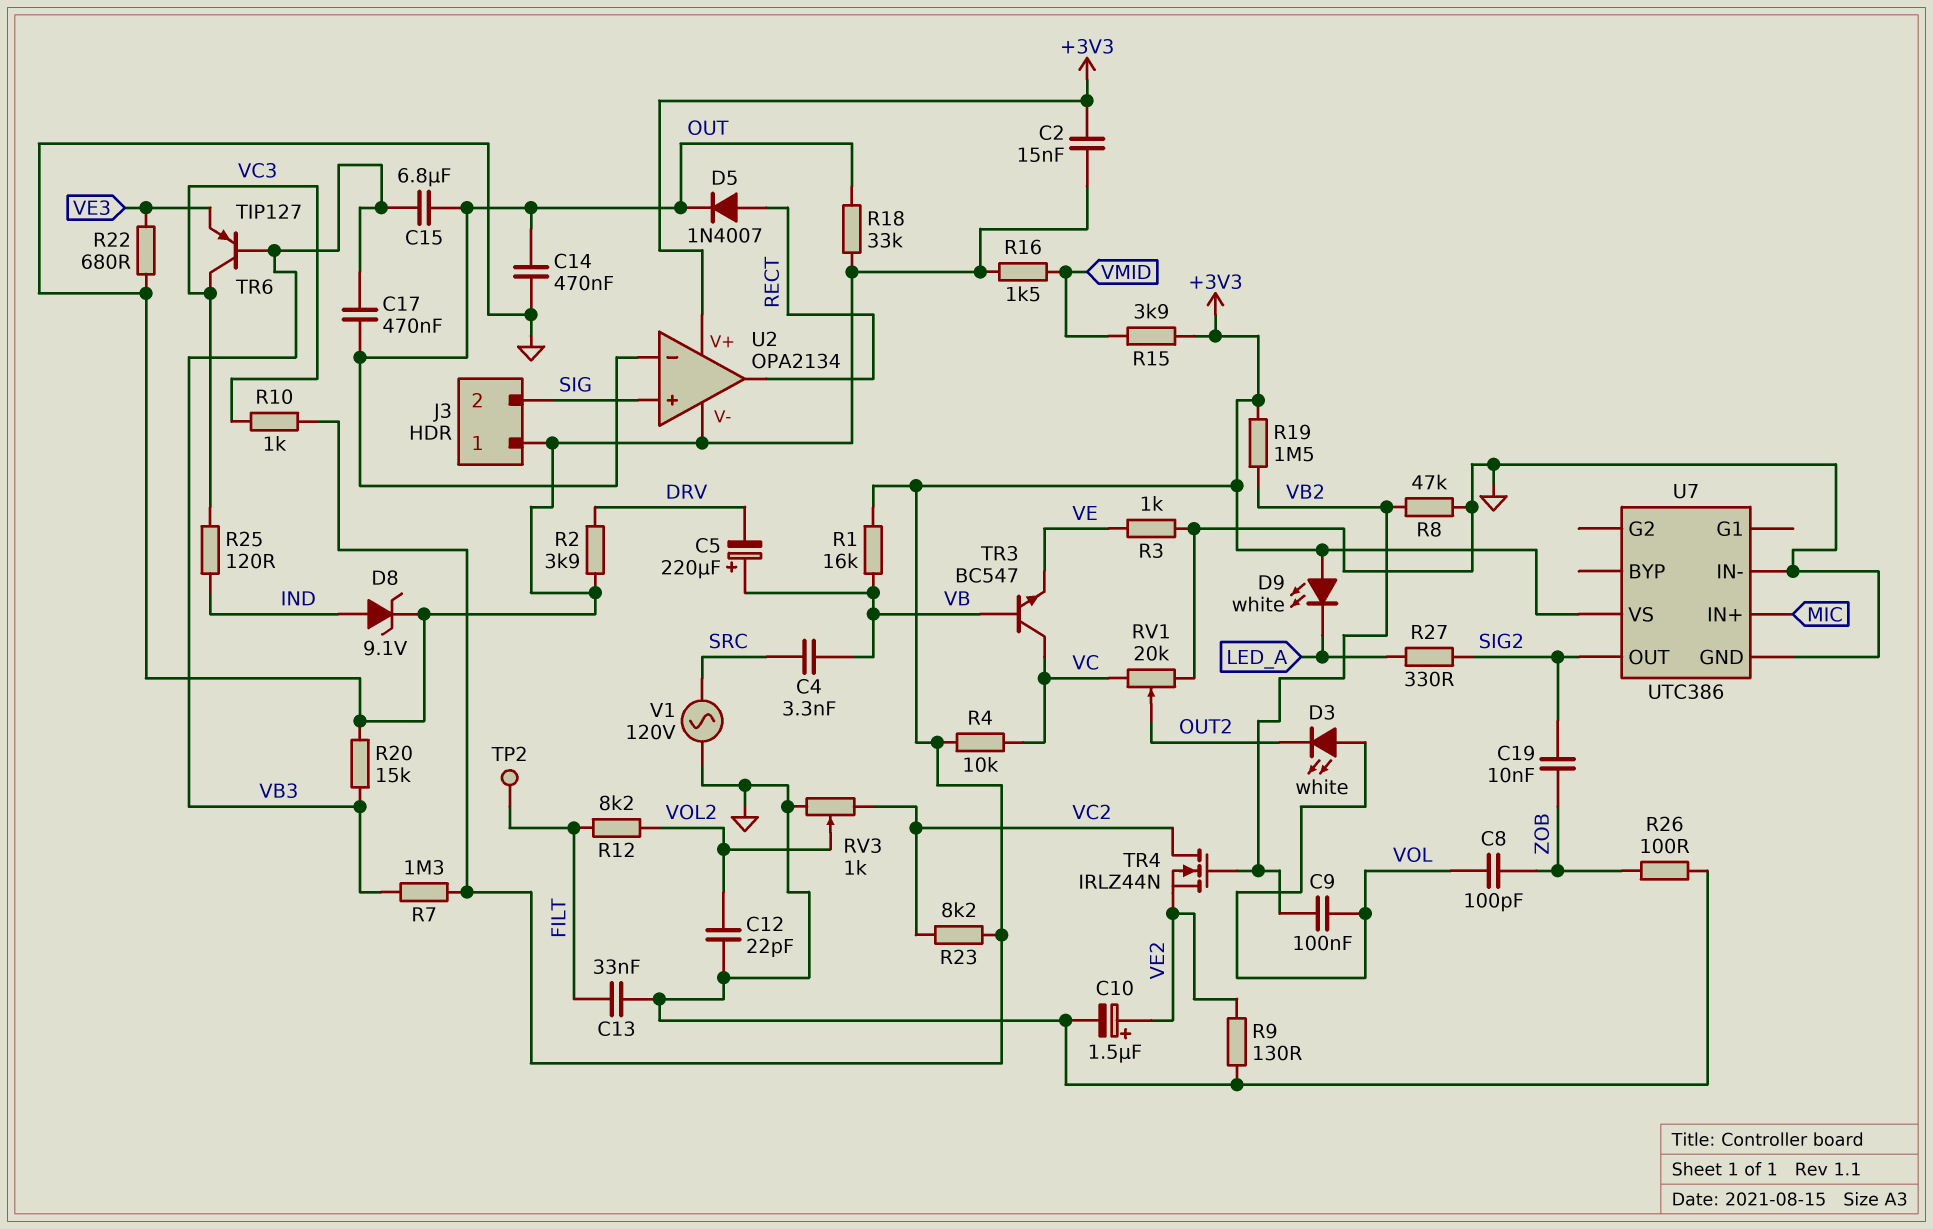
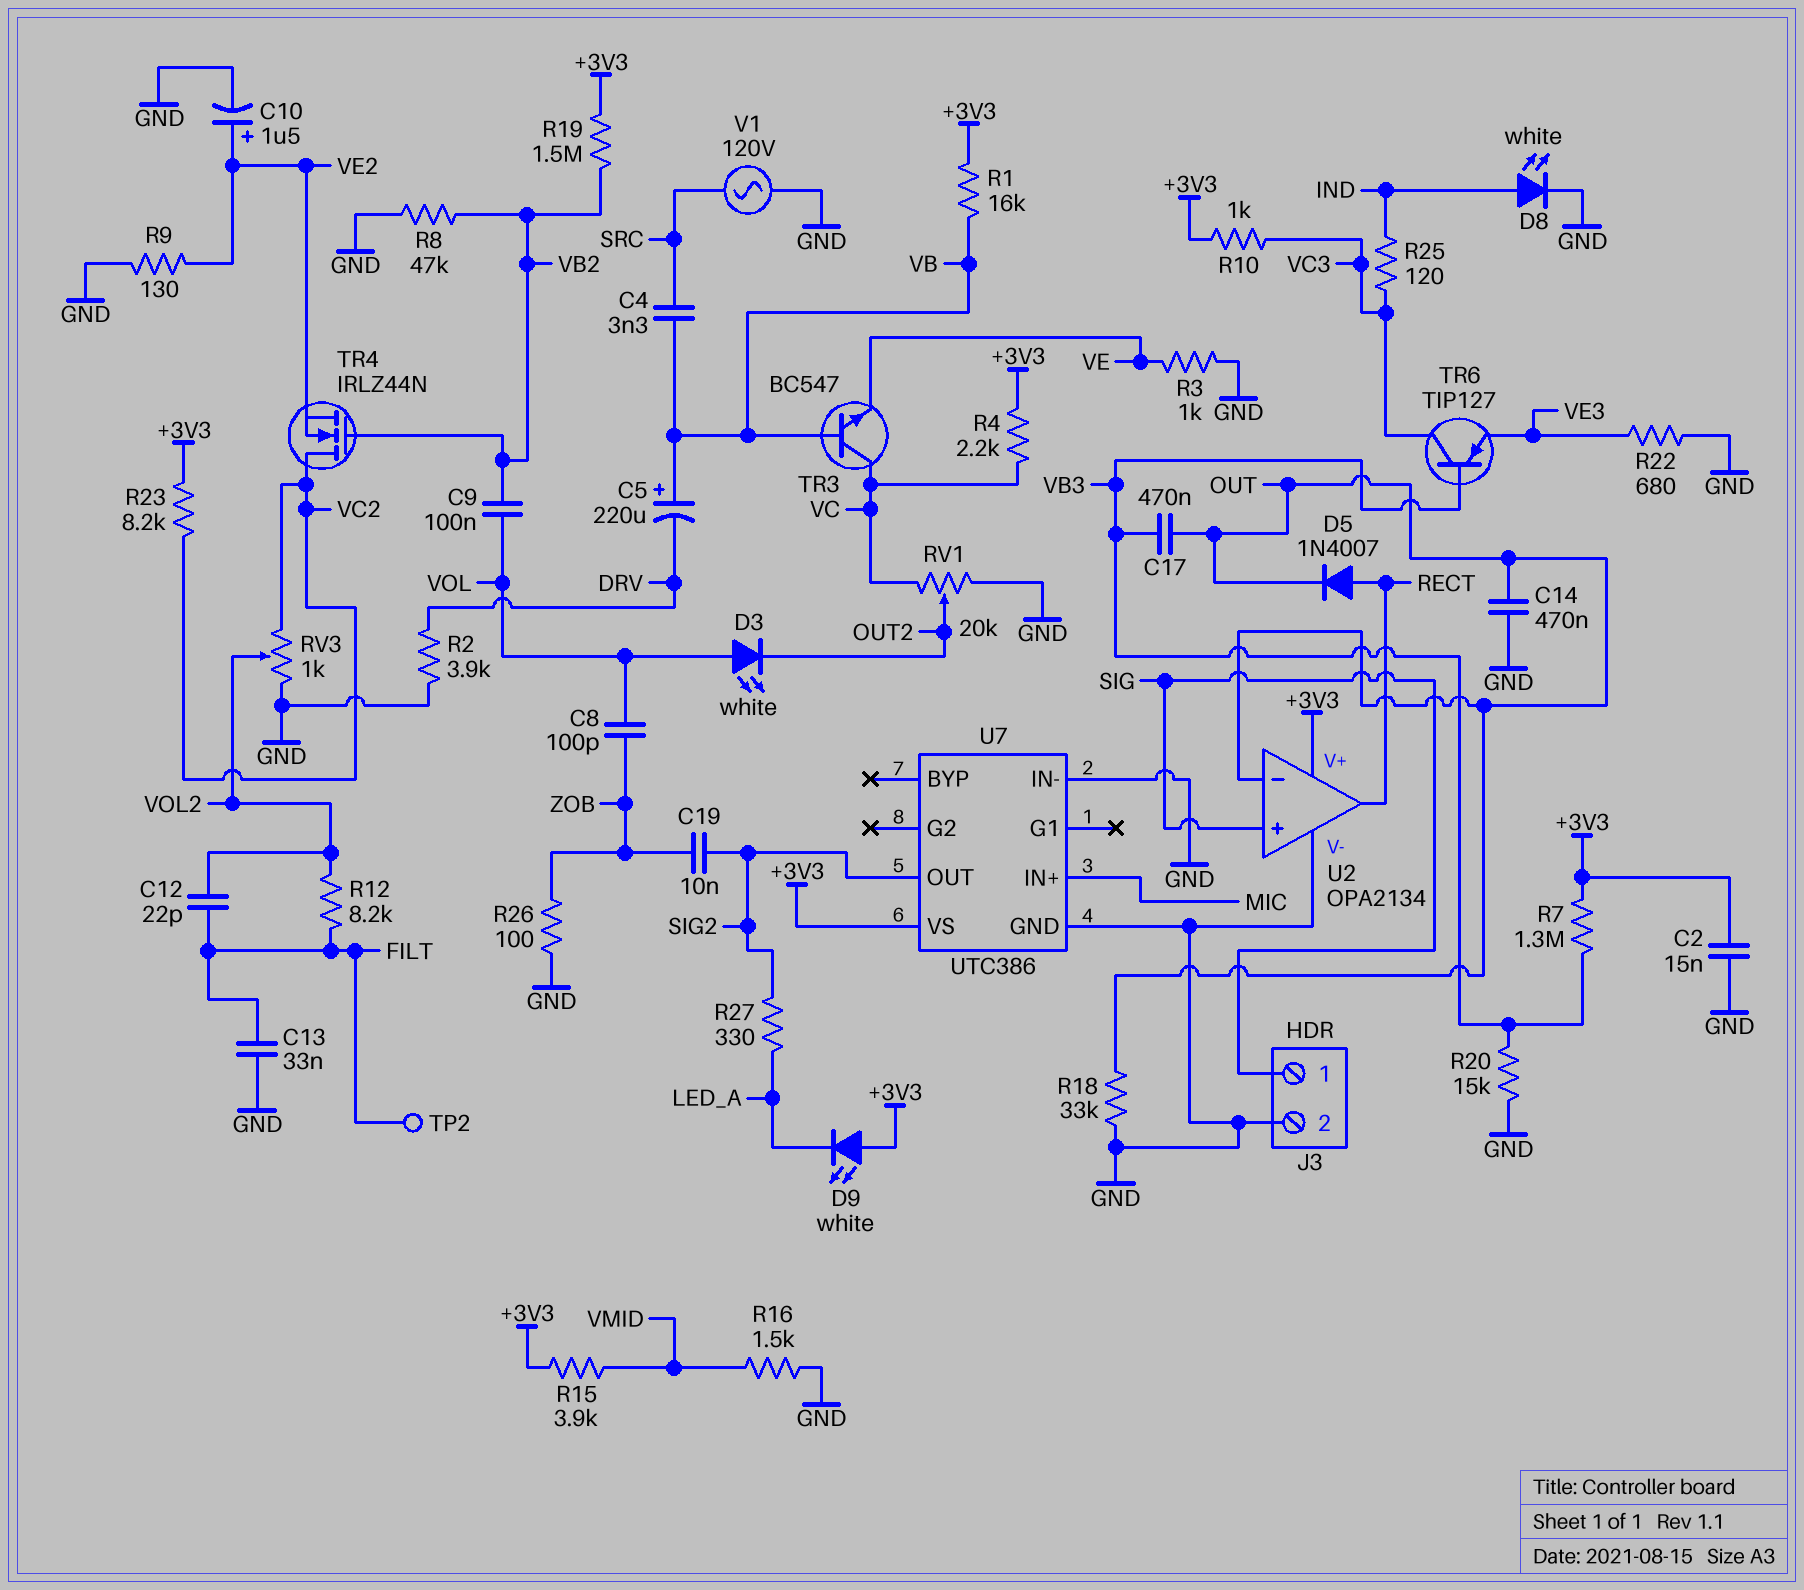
C12: 22pF (GND, VOL2) -> 22pF (FILT, VOL2)
C15: 6.8uF (OUT, VB3) -> none
D8: zener 9.1V (A IND, K GND) -> LED white (A IND, K GND)
J3 pin 1: GND -> SIG
J3 pin 2: SIG -> GND
R4: 10k (+3V3, VC) -> 2.2k (+3V3, VC)

